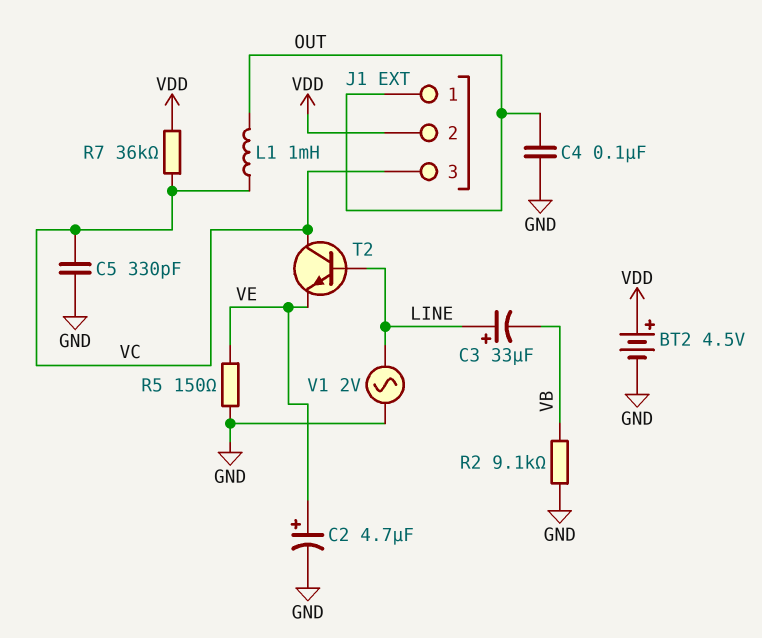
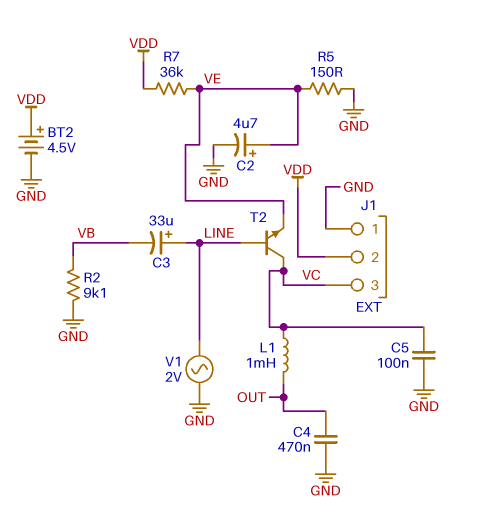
C4: 100nF (GND, OUT) -> 470nF (GND, OUT)
C5: 330pF (GND, VC) -> 100nF (GND, VC)
J1 pin 1: OUT -> GND
R7: 36k (VC, VDD) -> 36k (VDD, VE)

